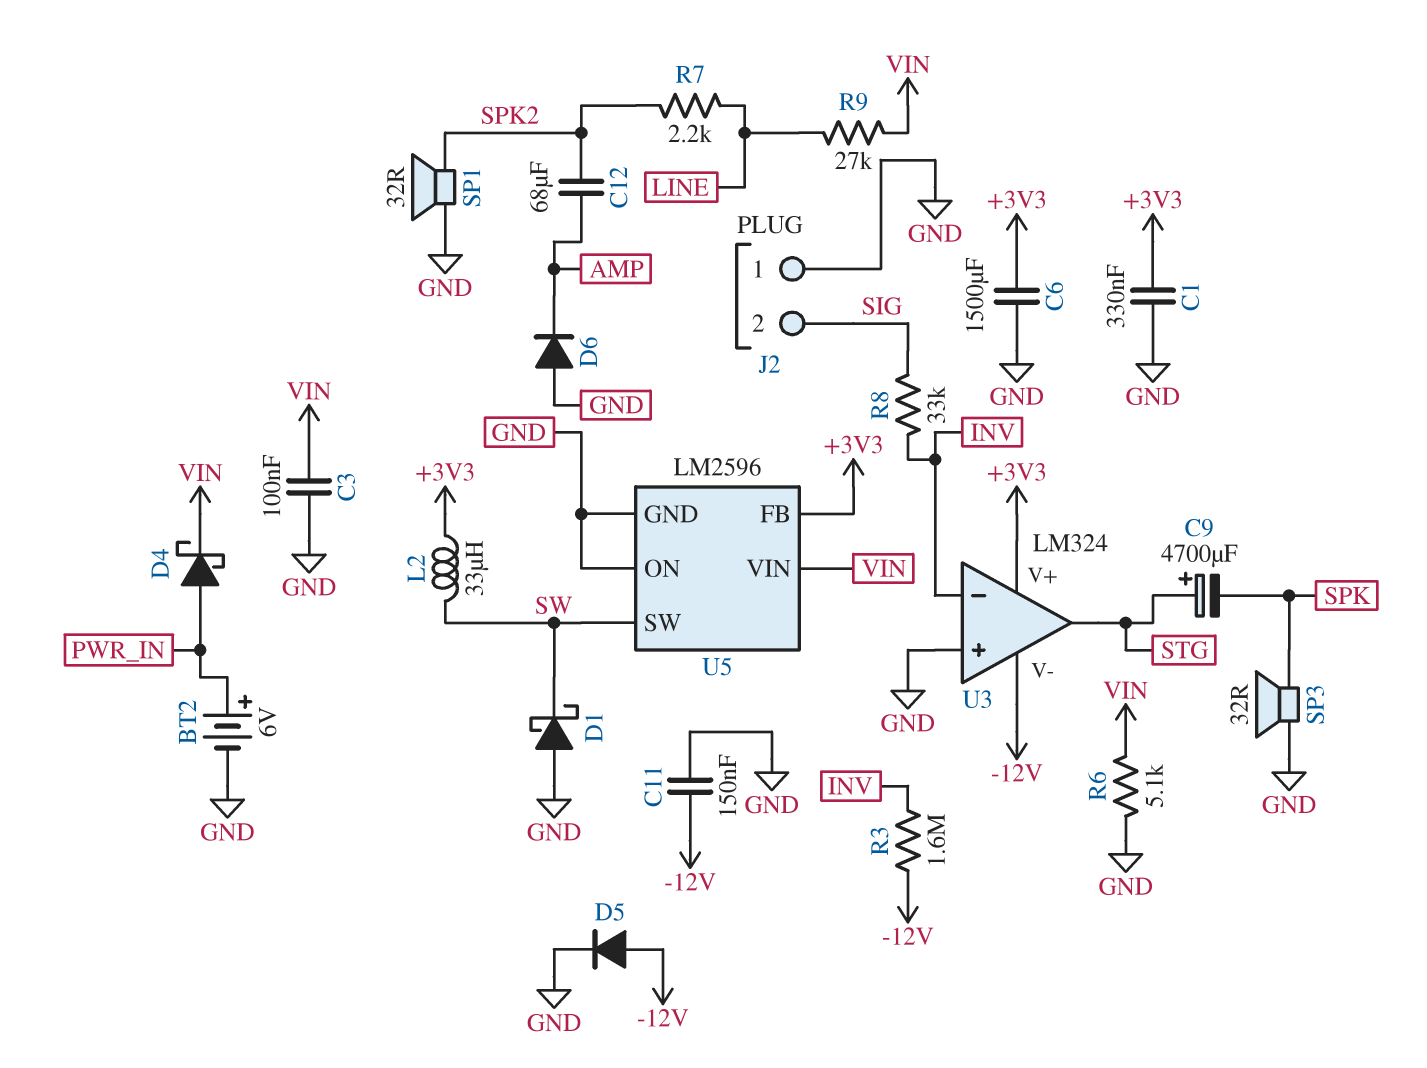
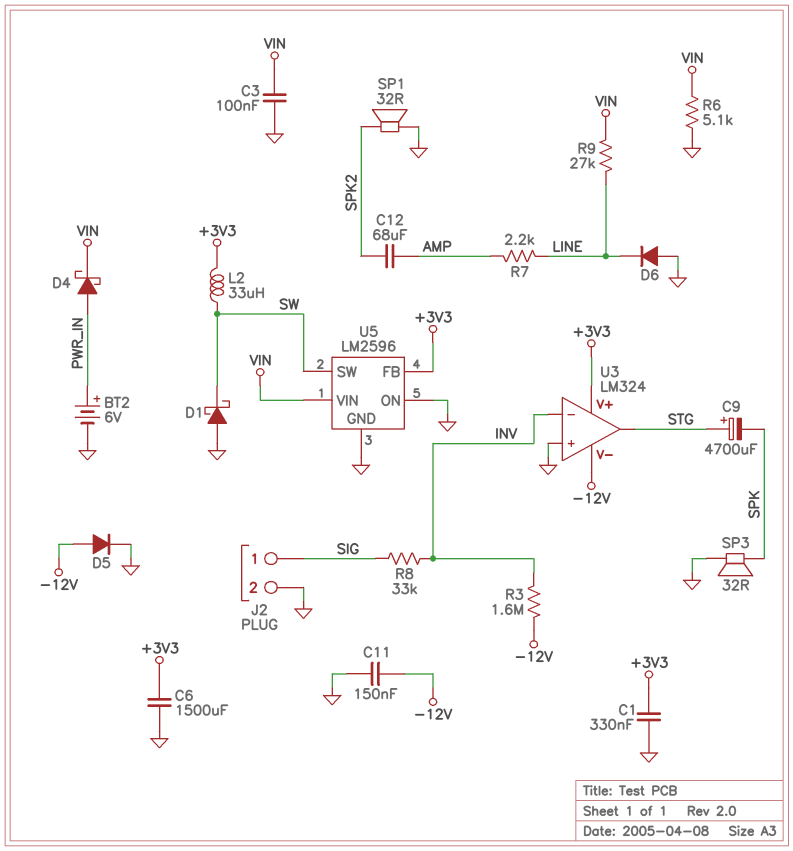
D6: diode (A GND, K AMP) -> diode (A GND, K LINE)
J2 pin 1: GND -> SIG
J2 pin 2: SIG -> GND
R7: 2.2k (LINE, SPK2) -> 2.2k (AMP, LINE)

